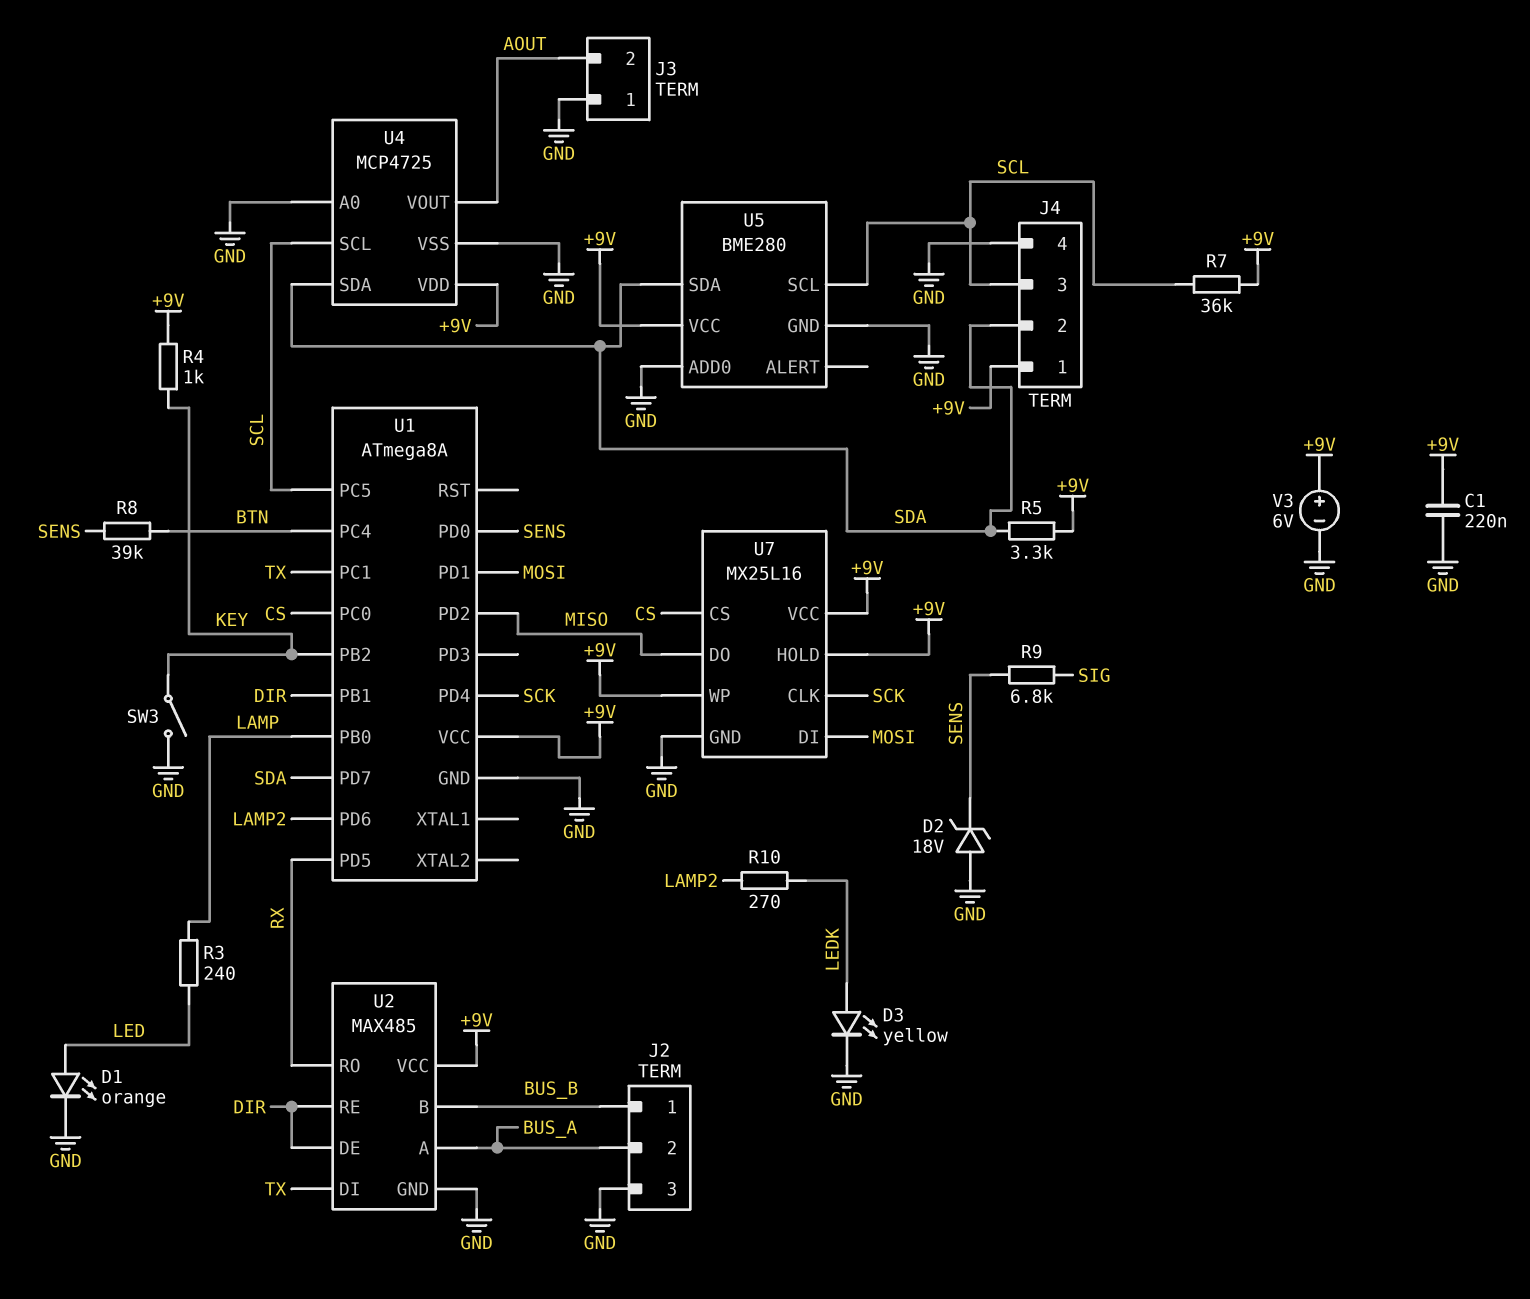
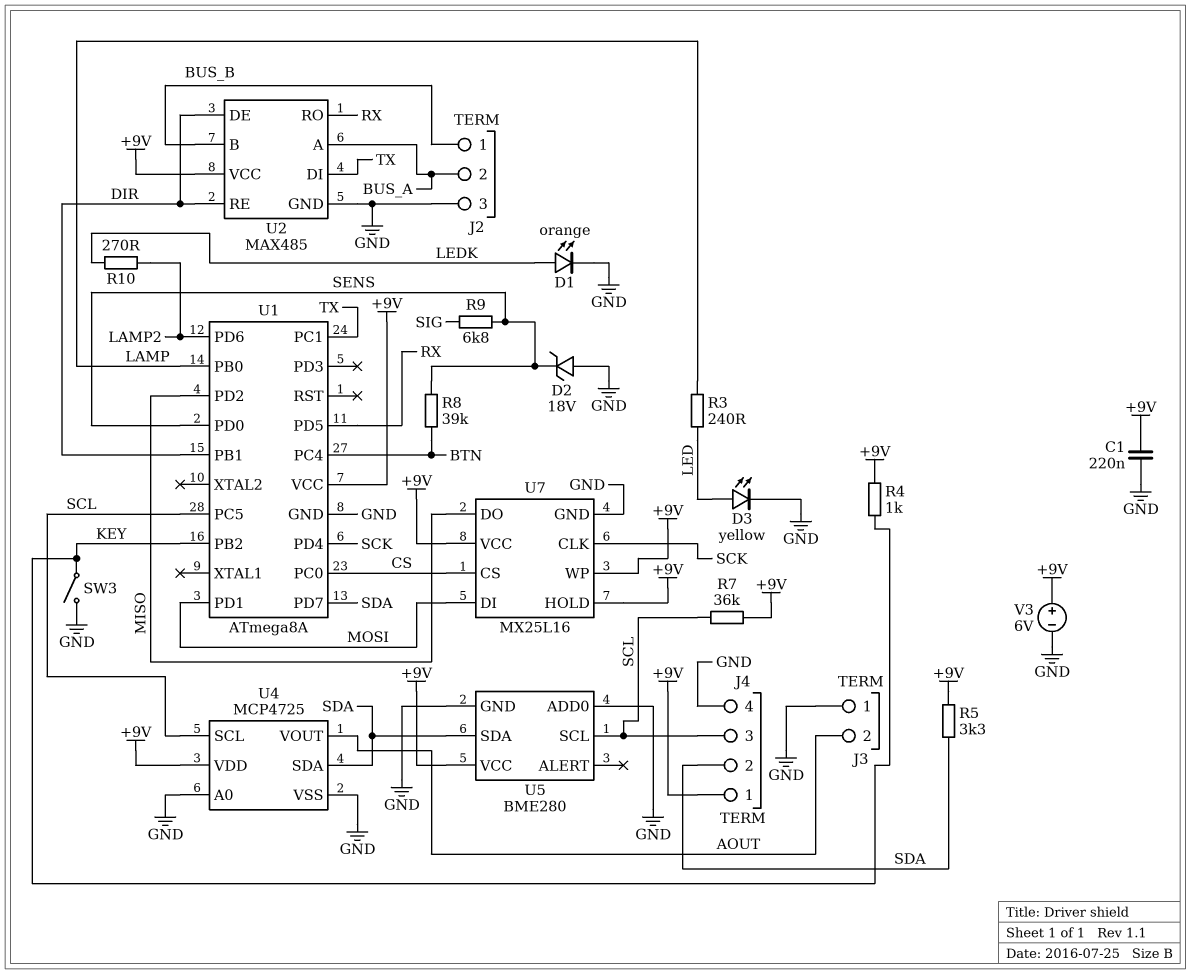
D1: LED orange (A LED, K GND) -> LED orange (A LEDK, K GND)
D3: LED yellow (A LEDK, K GND) -> LED yellow (A LED, K GND)

